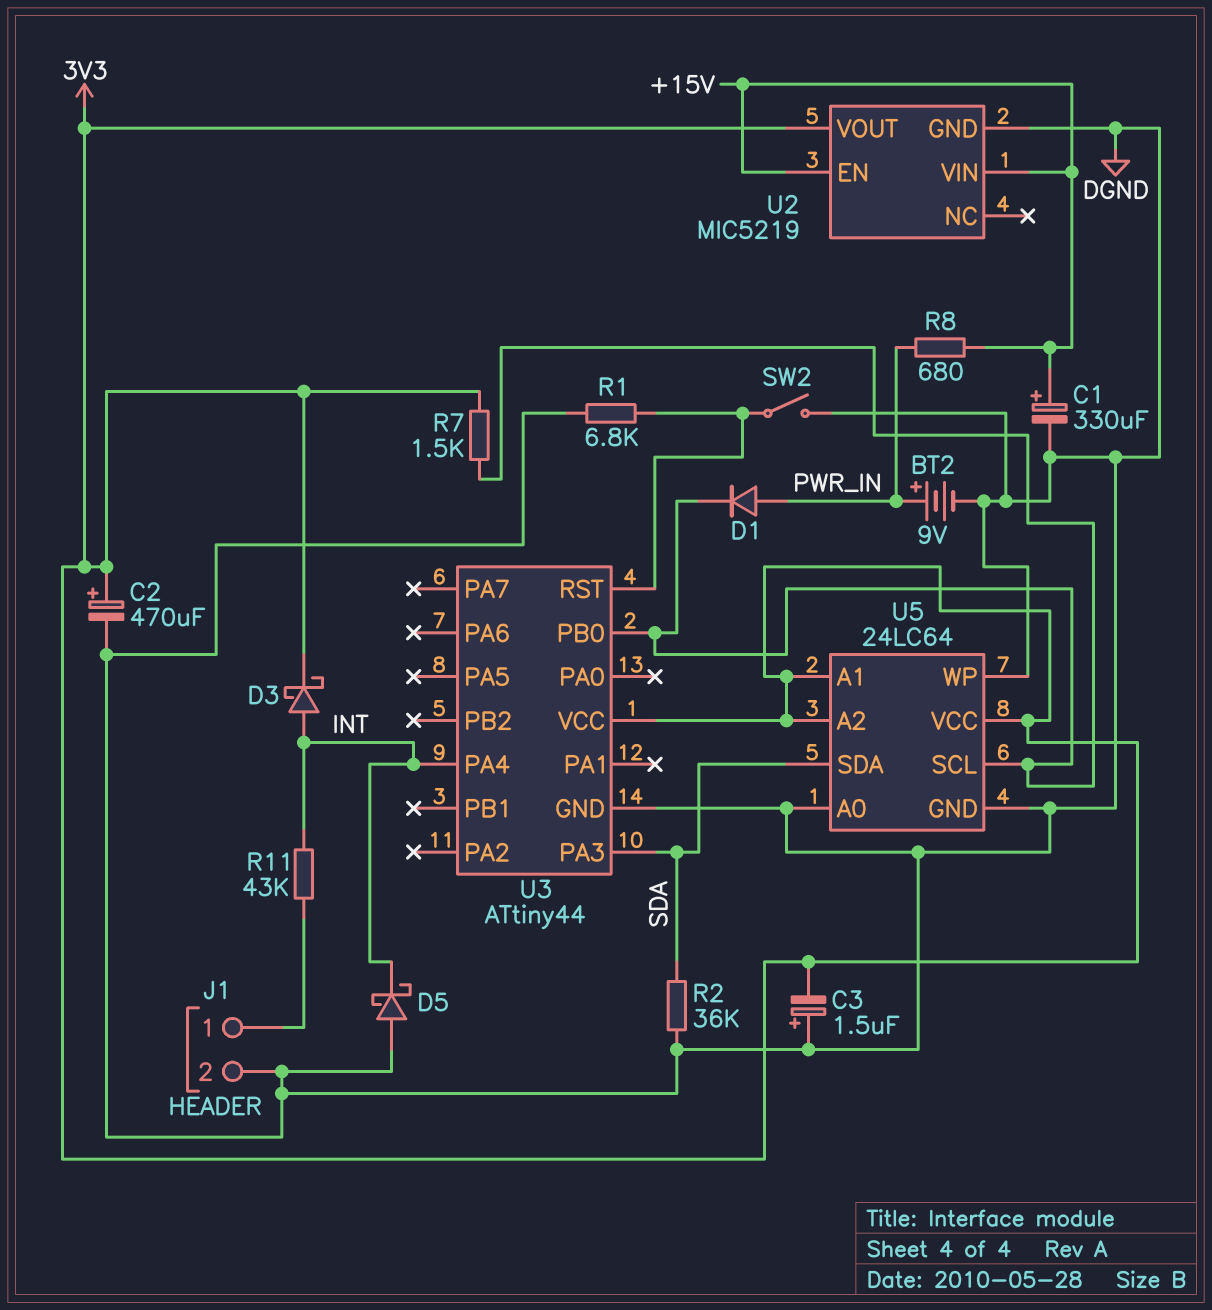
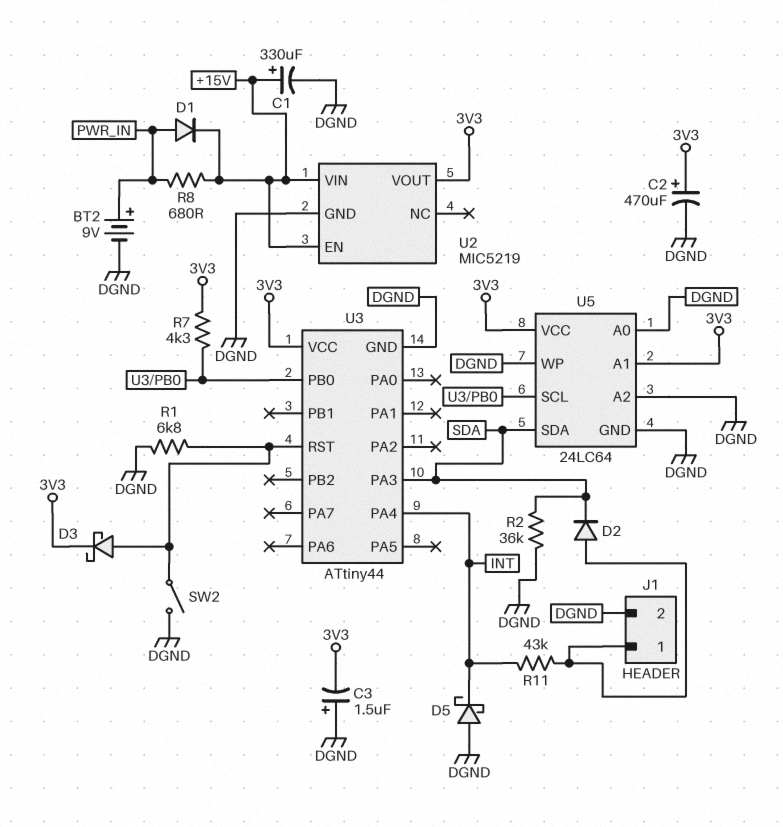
D1: diode (A PWR_IN, K U3/PB0) -> diode (A PWR_IN, K +15V)
D2: none -> diode (A J1/1, K SDA)
D3: schottky (A INT, K 3V3) -> schottky (A U3/RST, K 3V3)
R7: 1.5k (3V3, U3/PB0) -> 4.3k (3V3, U3/PB0)
U5 pin A2: 3V3 -> DGND

